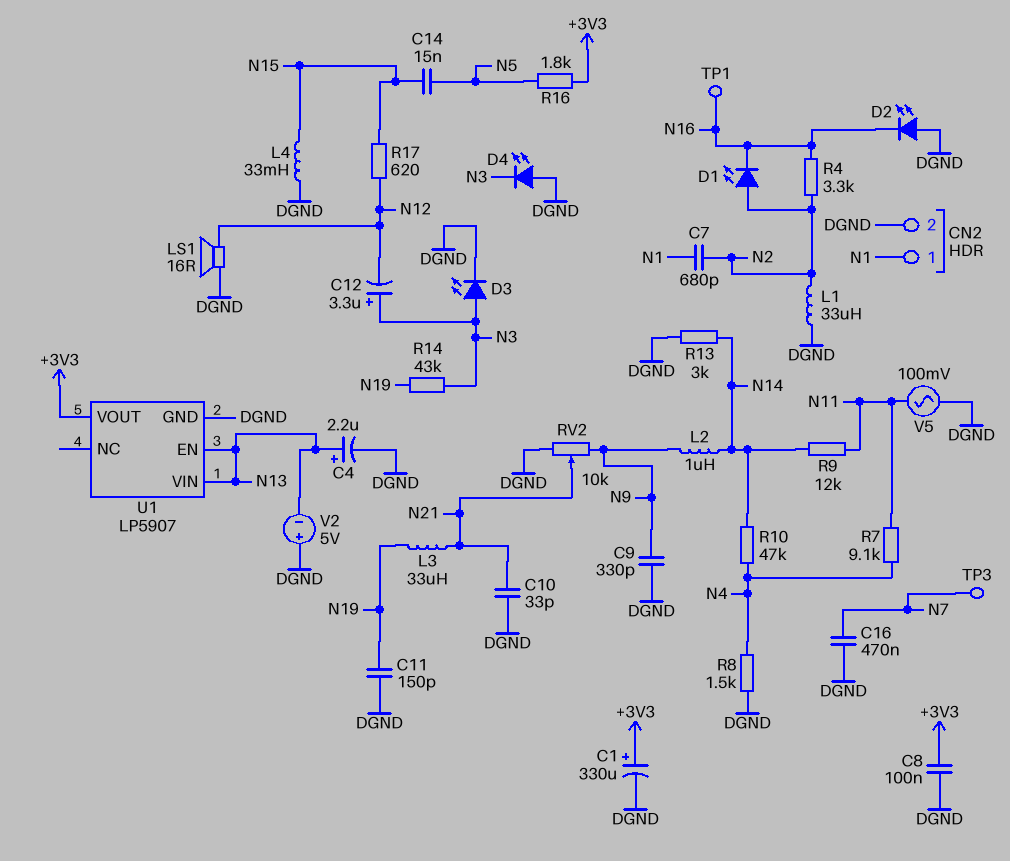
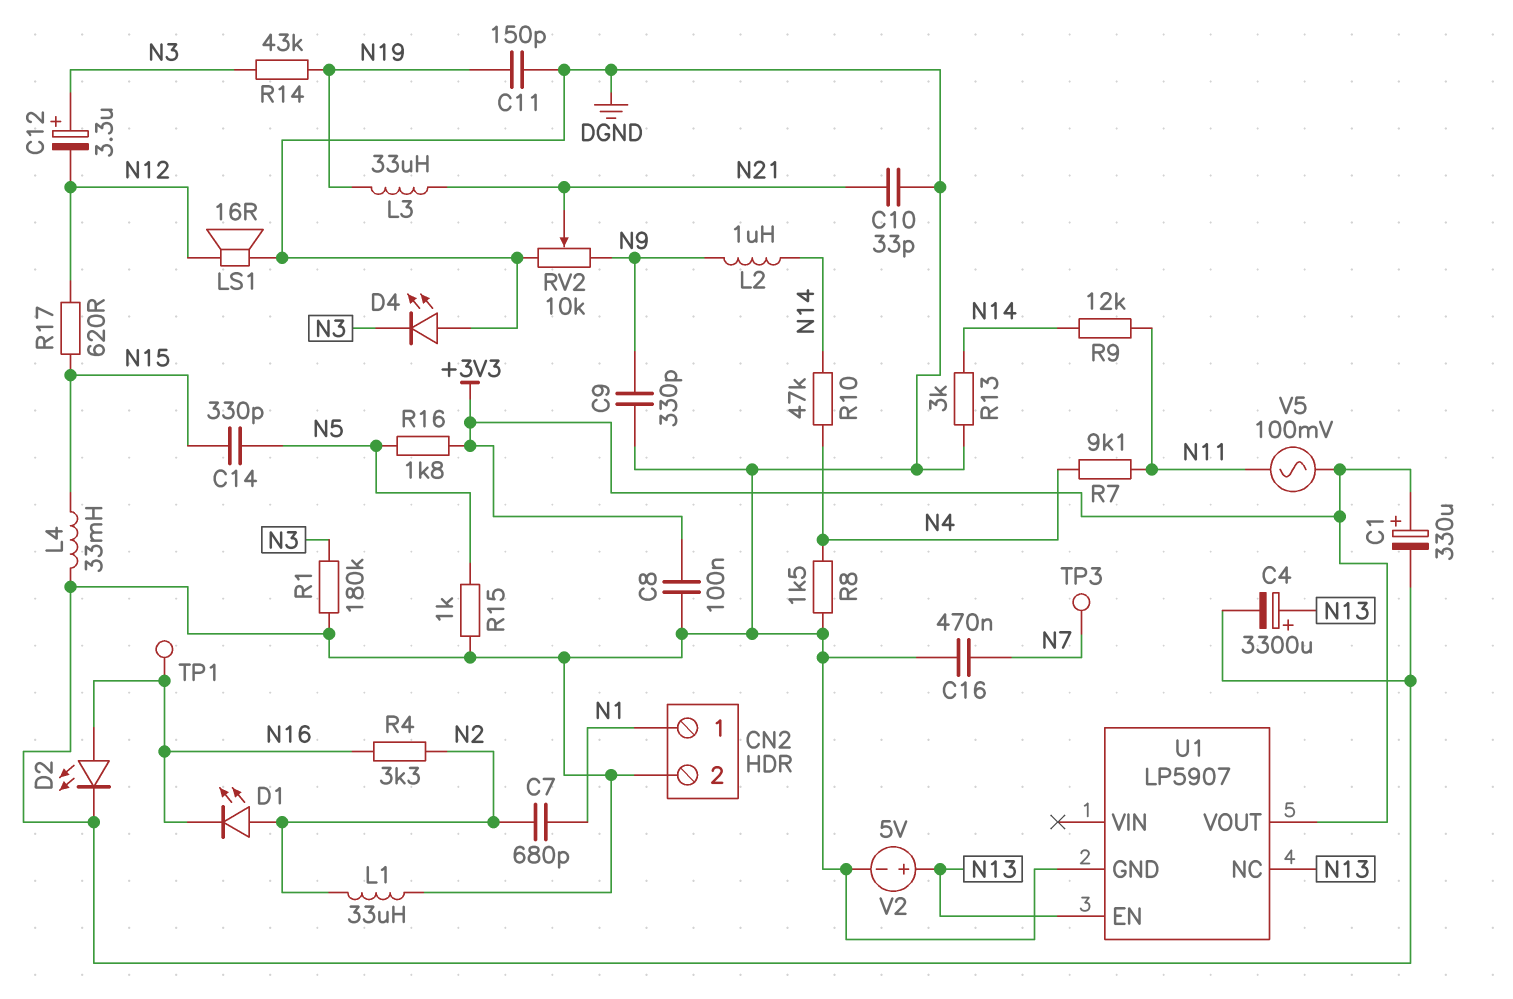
C4: 2.2uF (plus N13, minus DGND) -> 3300uF (plus N13, minus DGND)
C14: 15nF (N5, N15) -> 330pF (N5, N15)
D2: LED (A DGND, K N16) -> LED (A N16, K DGND)
D3: LED (A N3, K DGND) -> none
R1: none -> 180k (DGND, N3)
R15: none -> 1k (DGND, N5)
U1 pin NC: none -> N13
U1 pin VIN: N13 -> none
V2: 5V (plus DGND, minus N13) -> 5V (plus N13, minus DGND)
V5: AC 100mV (DGND, N11) -> AC 100mV (+3V3, N11)

